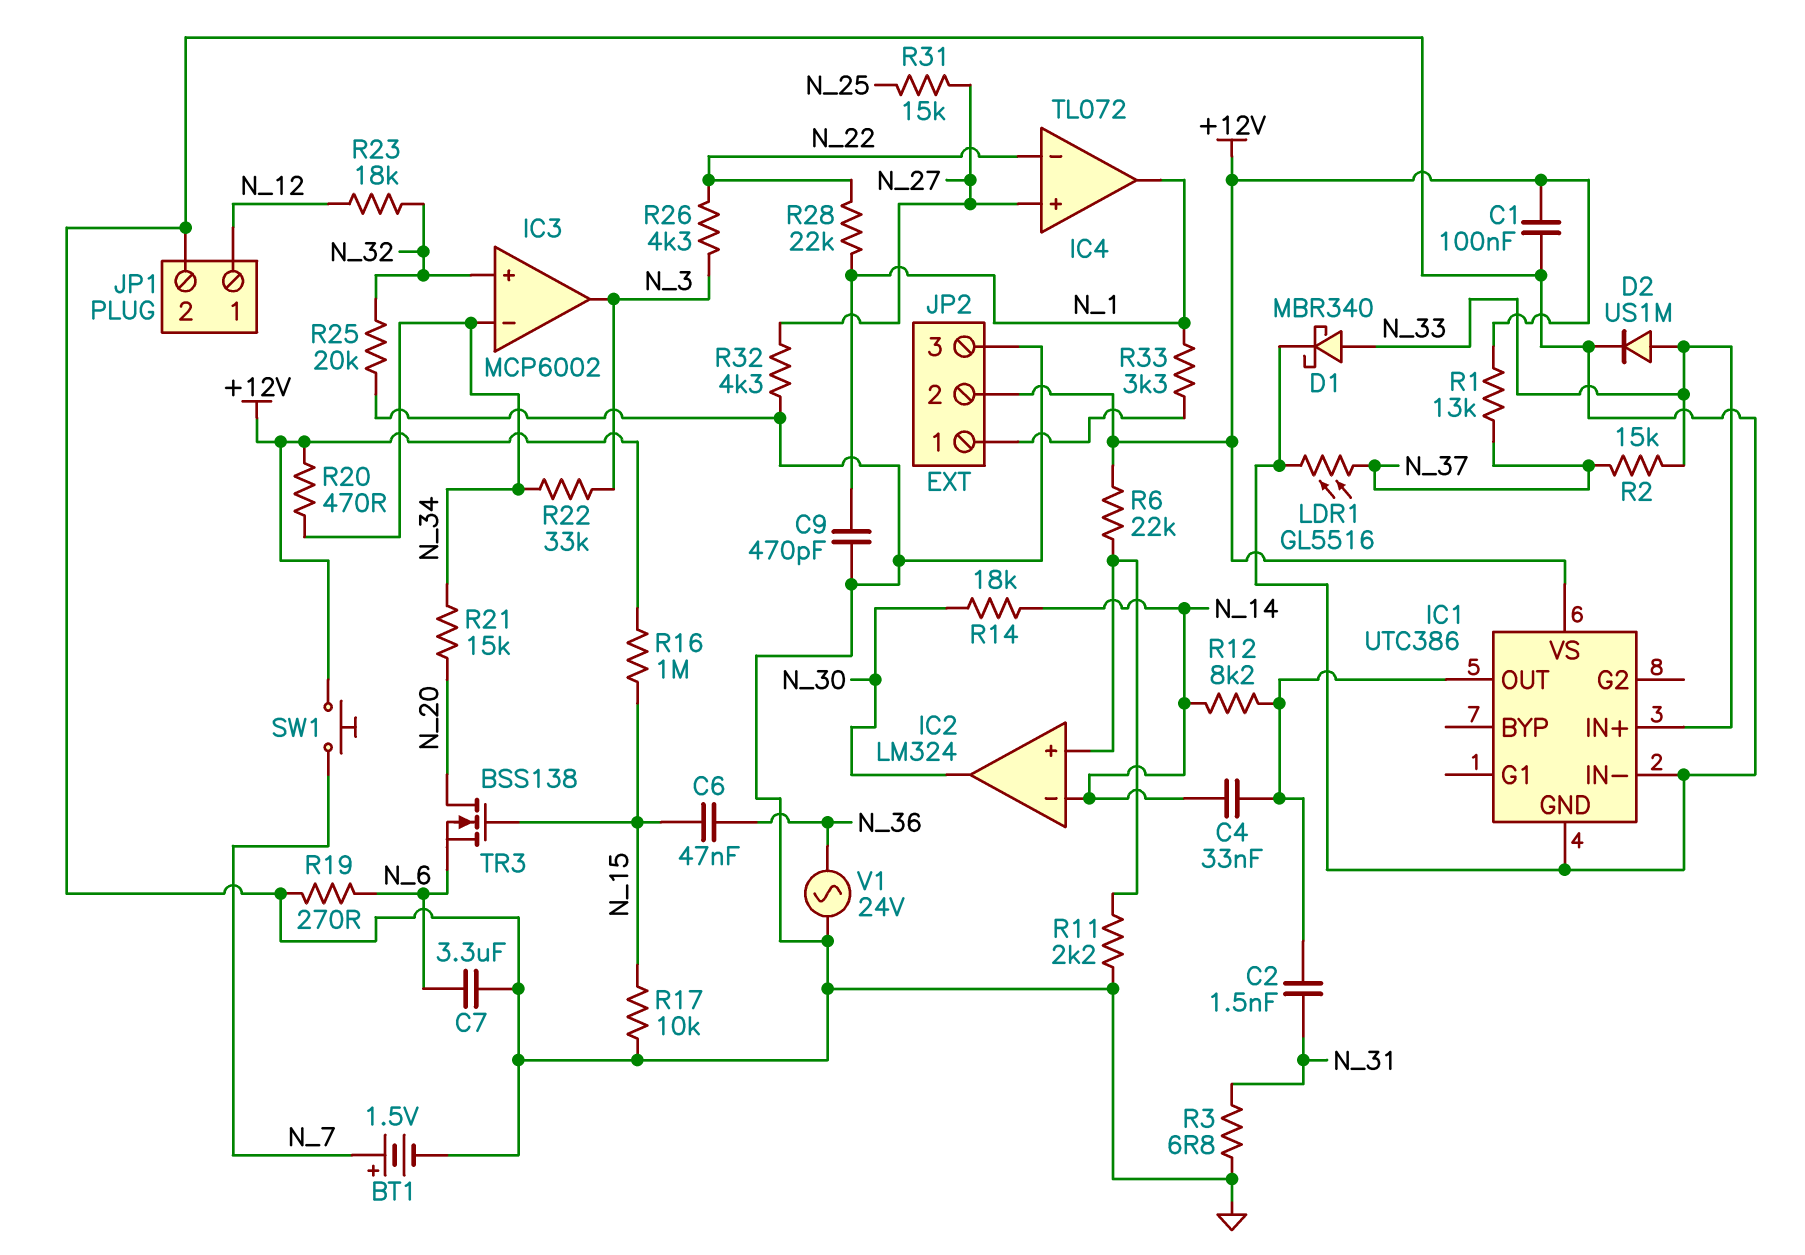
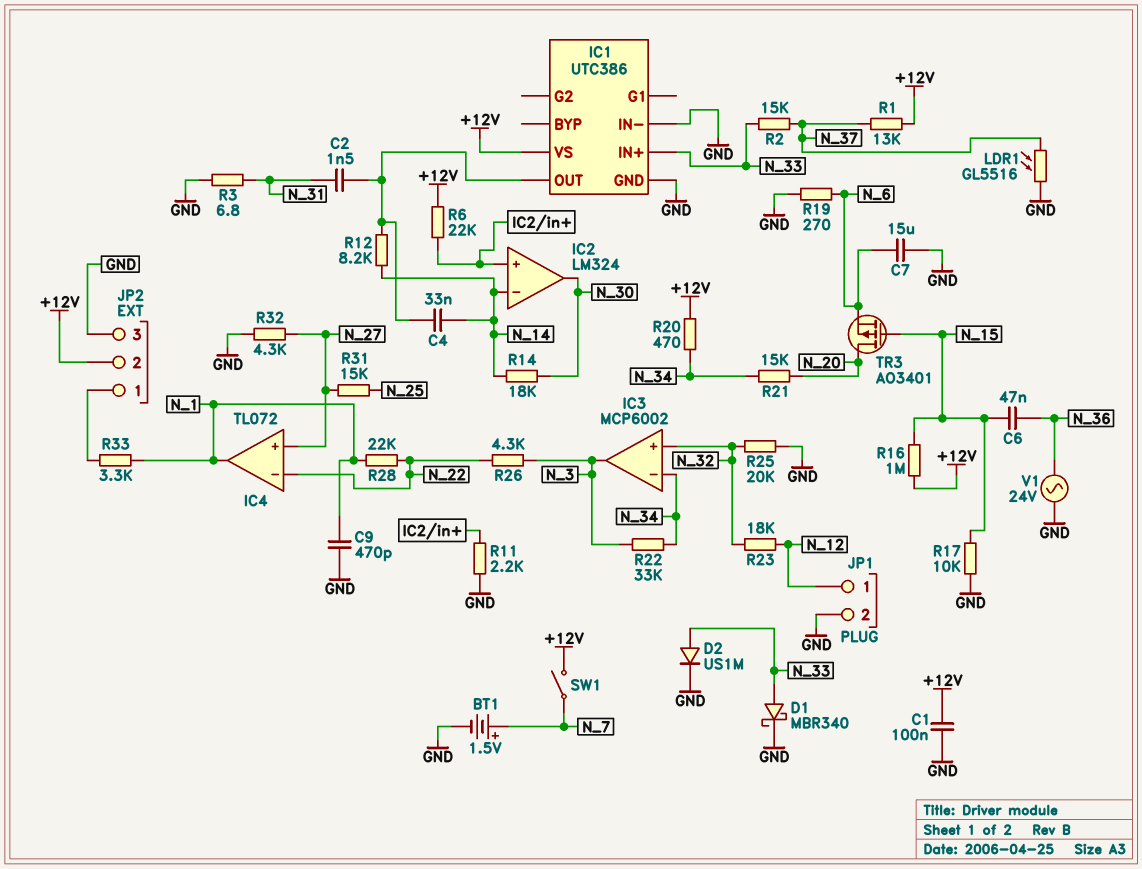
C7: 3.3uF (GND, N_6) -> 15uF (GND, N_6)
SW1: button (+12V, N_7) -> switch (+12V, N_7)
TR3: NMOS BSS138 (G N_15, D N_20, S N_6) -> PMOS AO3401 (G N_15, D N_20, S N_6)

